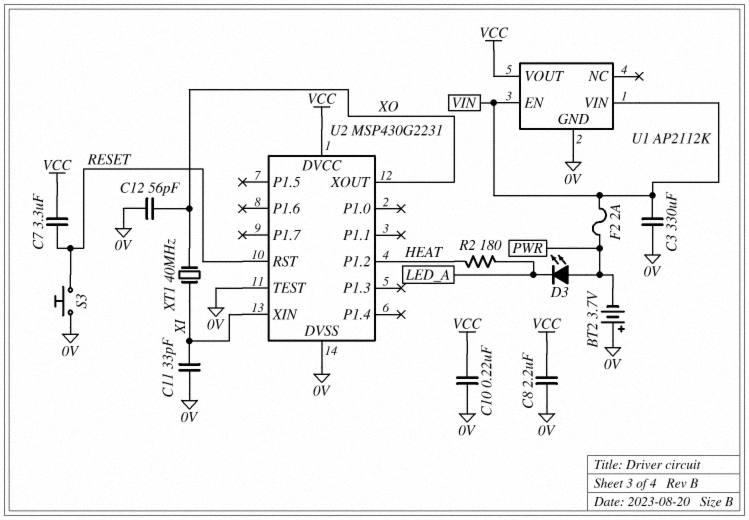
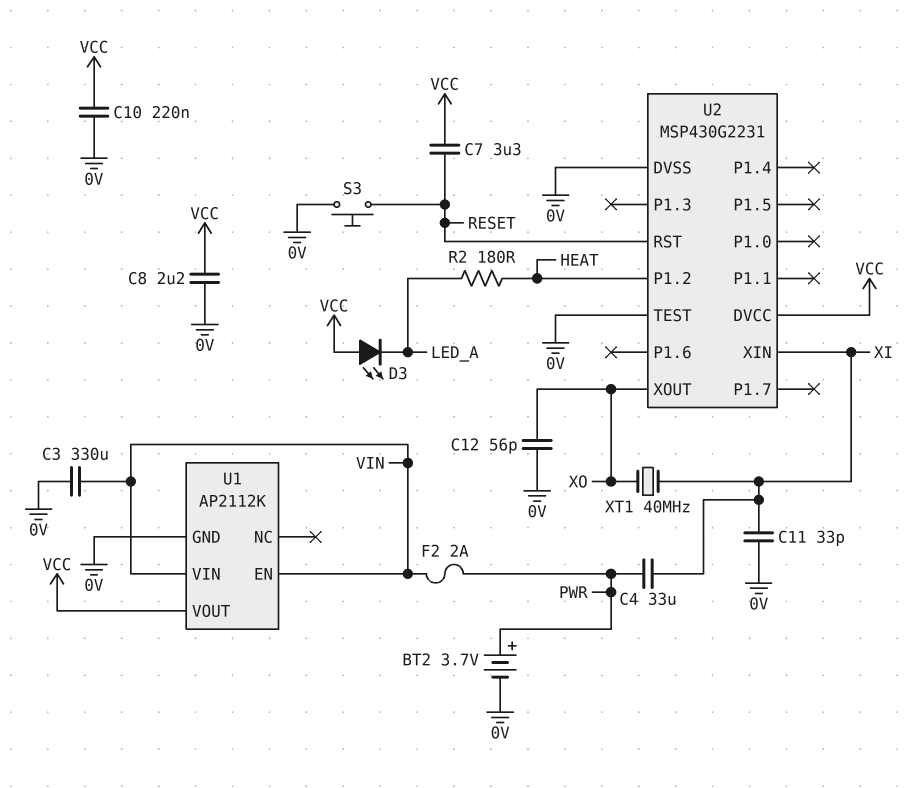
BT2: 3.7V (plus 0V, minus PWR) -> 3.7V (plus PWR, minus 0V)
C4: none -> 33uF (PWR, XI)
D3: LED (A PWR, K LED_A) -> LED (A VCC, K LED_A)

